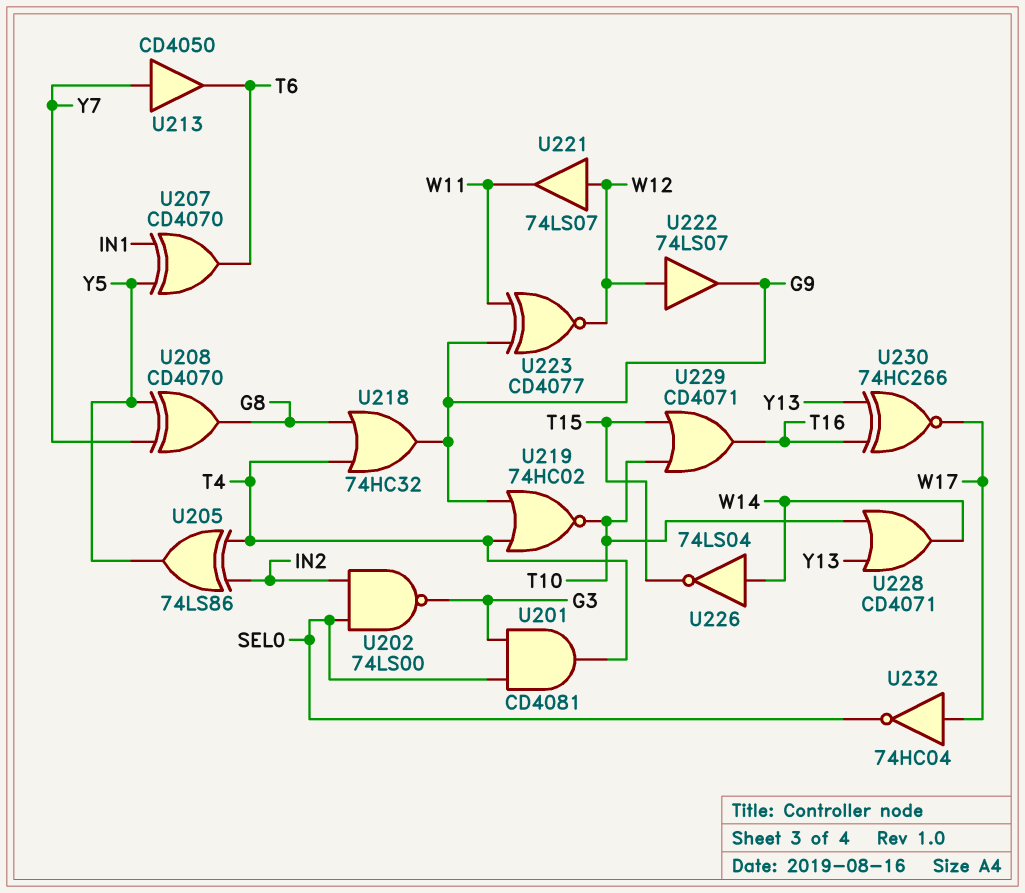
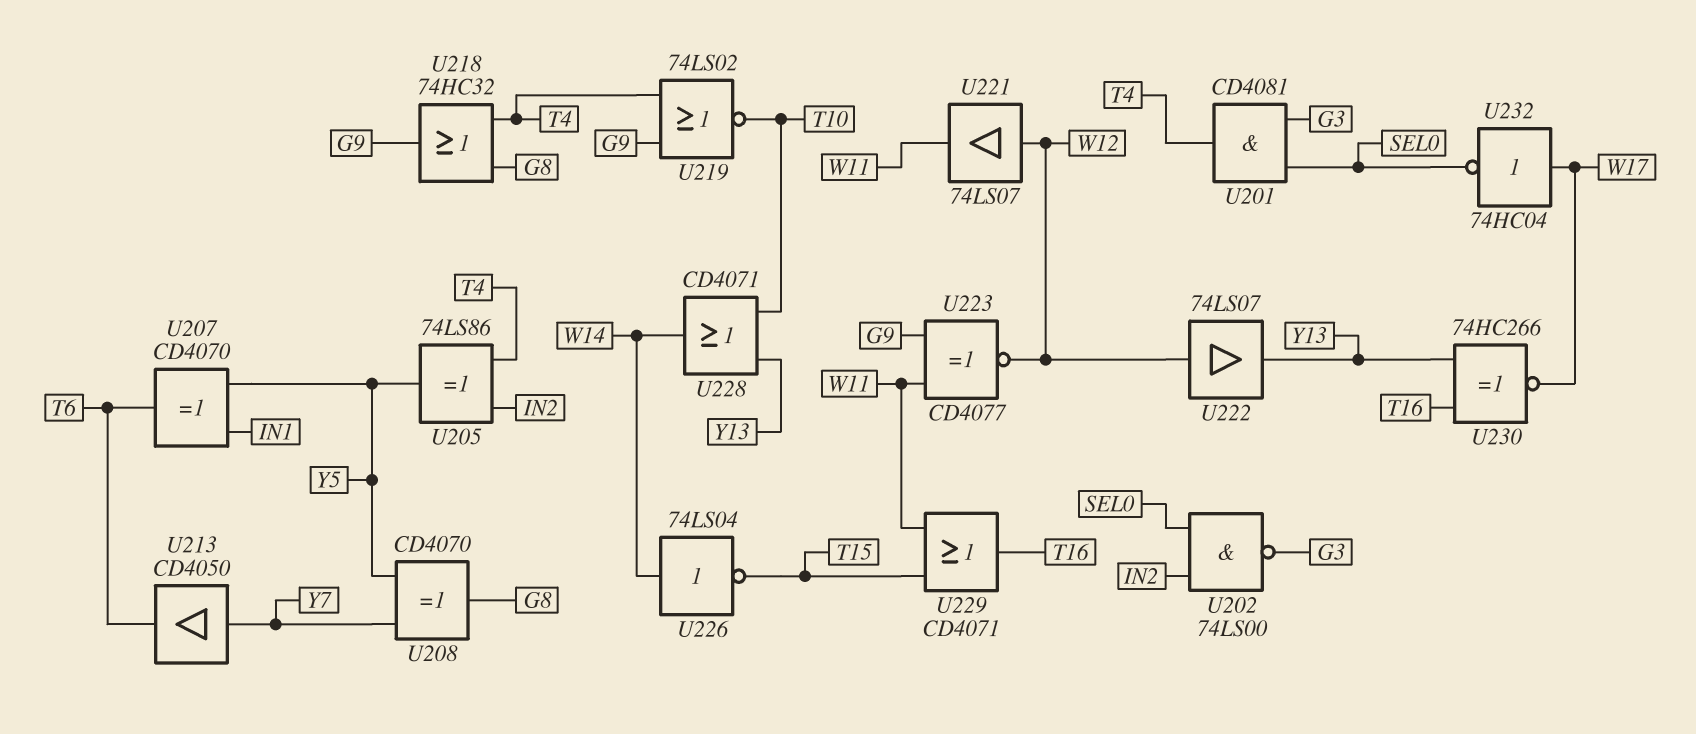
U219: NOR 74HC02 (in G9, in T4, out T10) -> NOR 74LS02 (in G9, in T4, out T10)
U222: buffer 74LS07 (in W12, out G9) -> buffer 74LS07 (in W12, out Y13)
U229: OR CD4071 (in T10, in T15, out T16) -> OR CD4071 (in T15, in W11, out T16)

